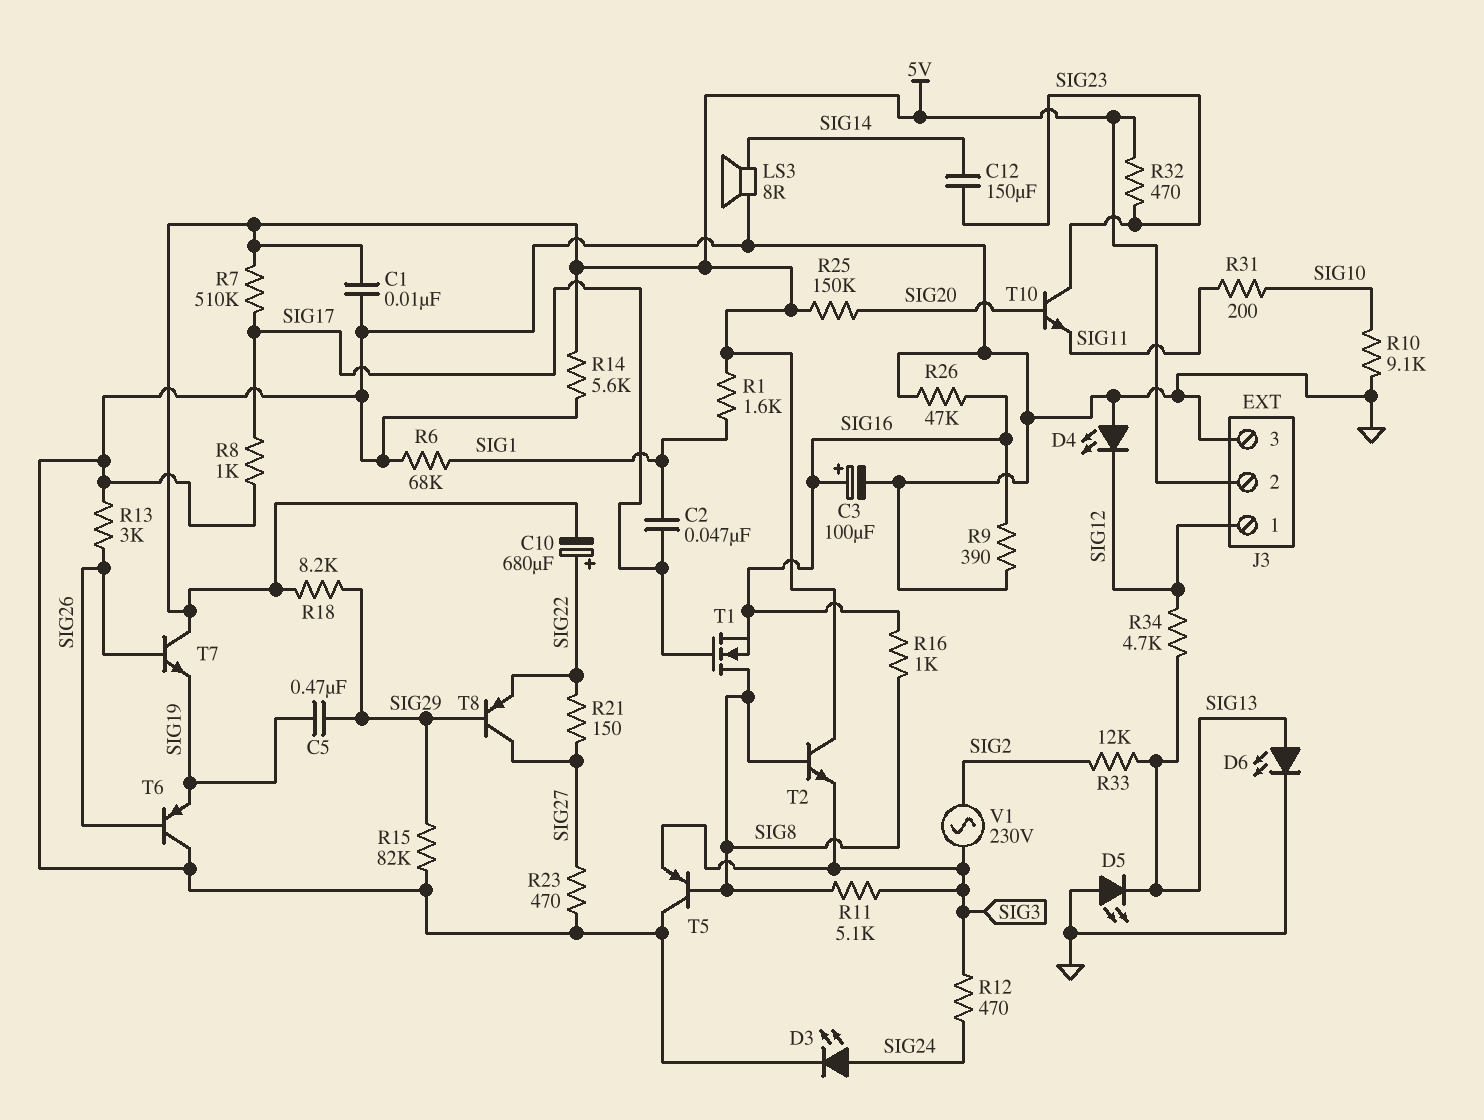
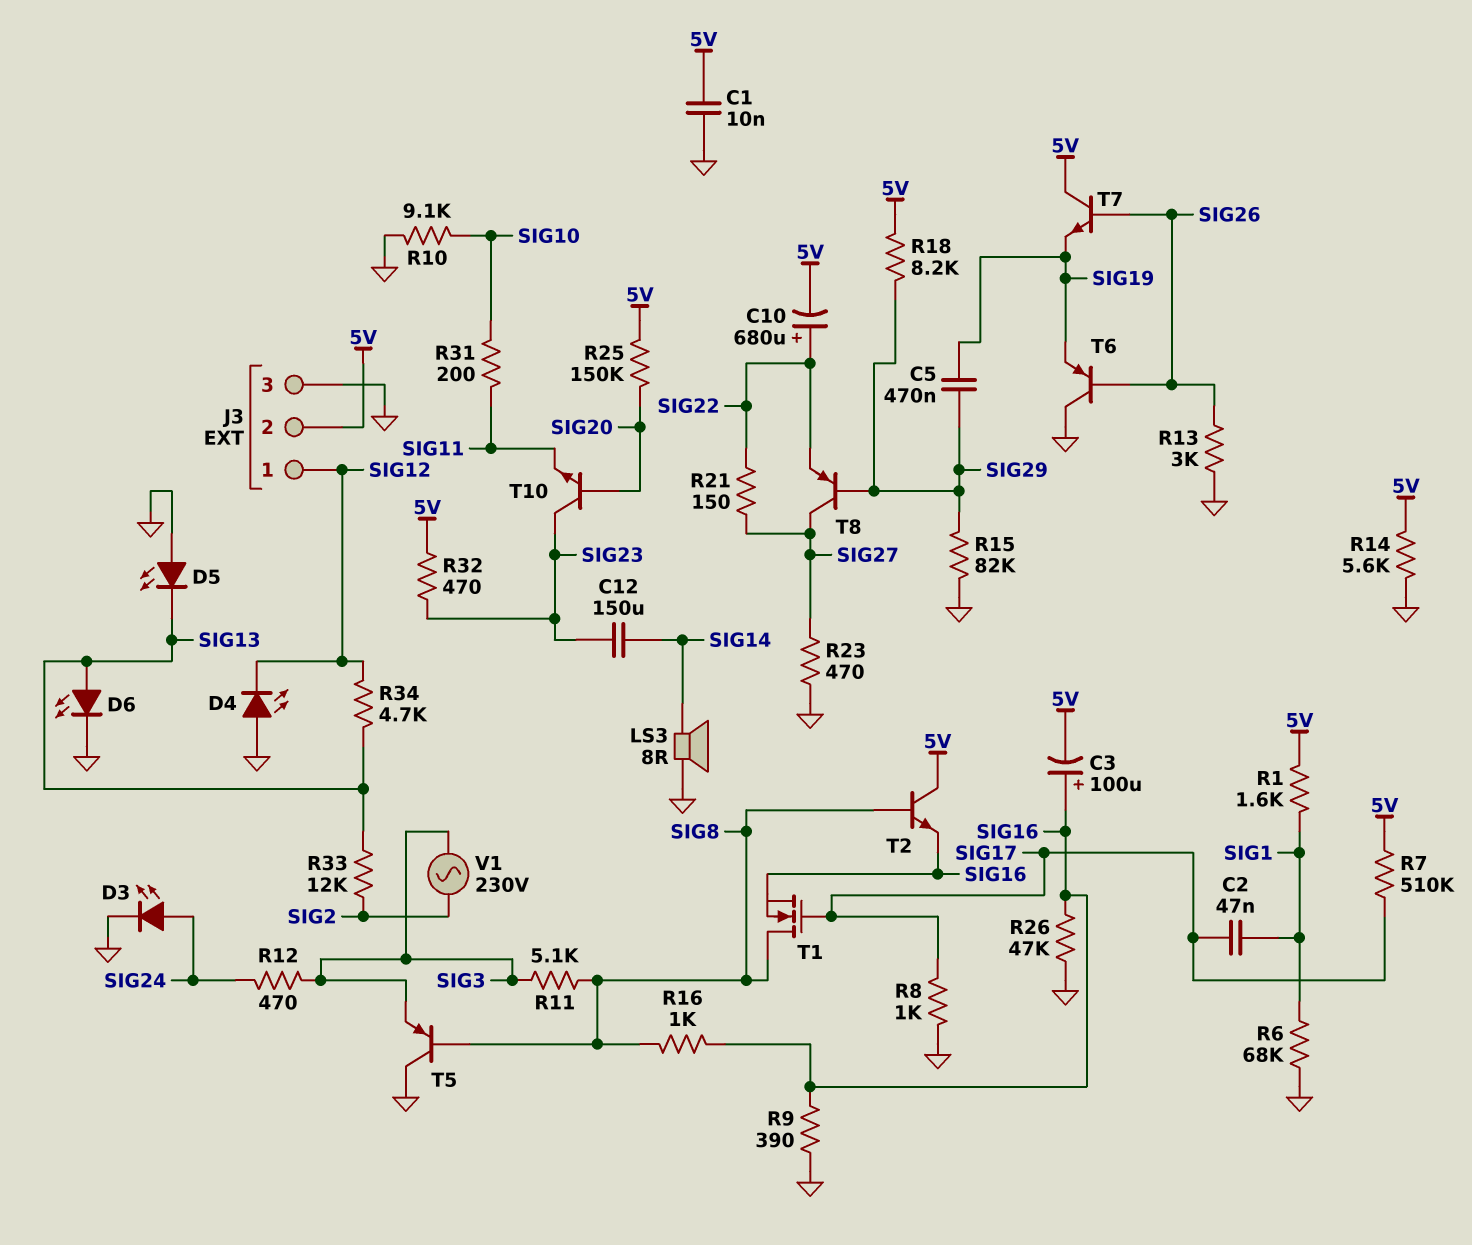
C3: 100uF (plus SIG16, minus GND) -> 100uF (plus SIG16, minus 5V)
T2: NPN (B SIG8, C 5V, E SIG3) -> NPN (B SIG8, C 5V, E SIG16)

